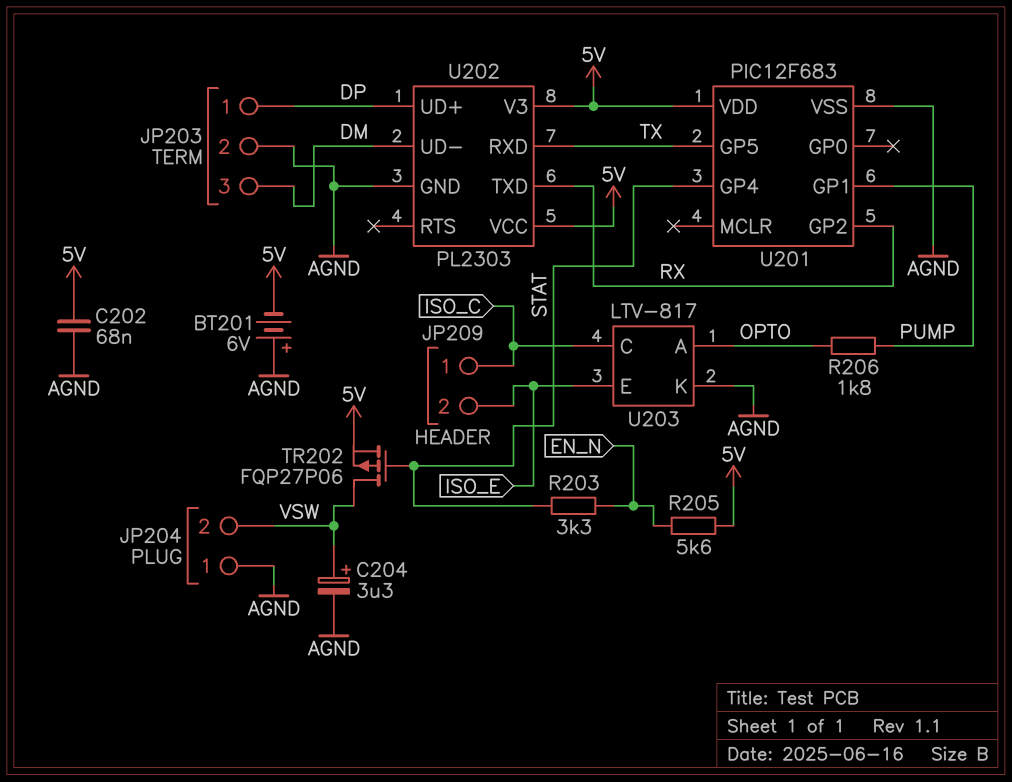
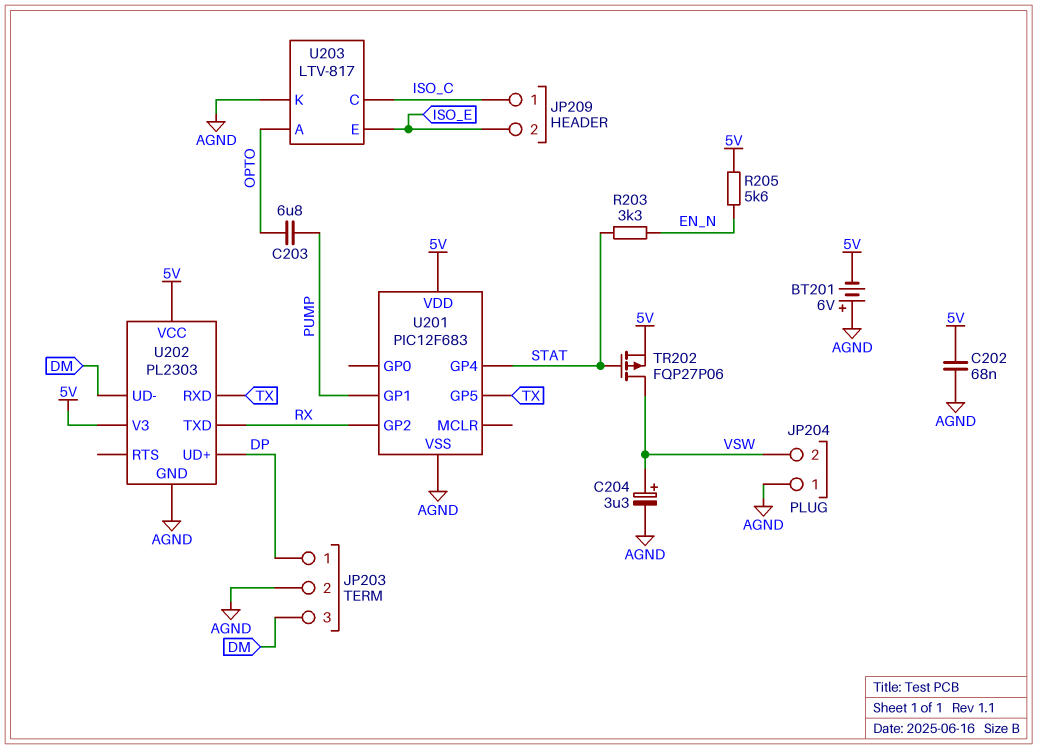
C203: none -> 6.8uF (OPTO, PUMP)
R206: 1.8k (OPTO, PUMP) -> none

